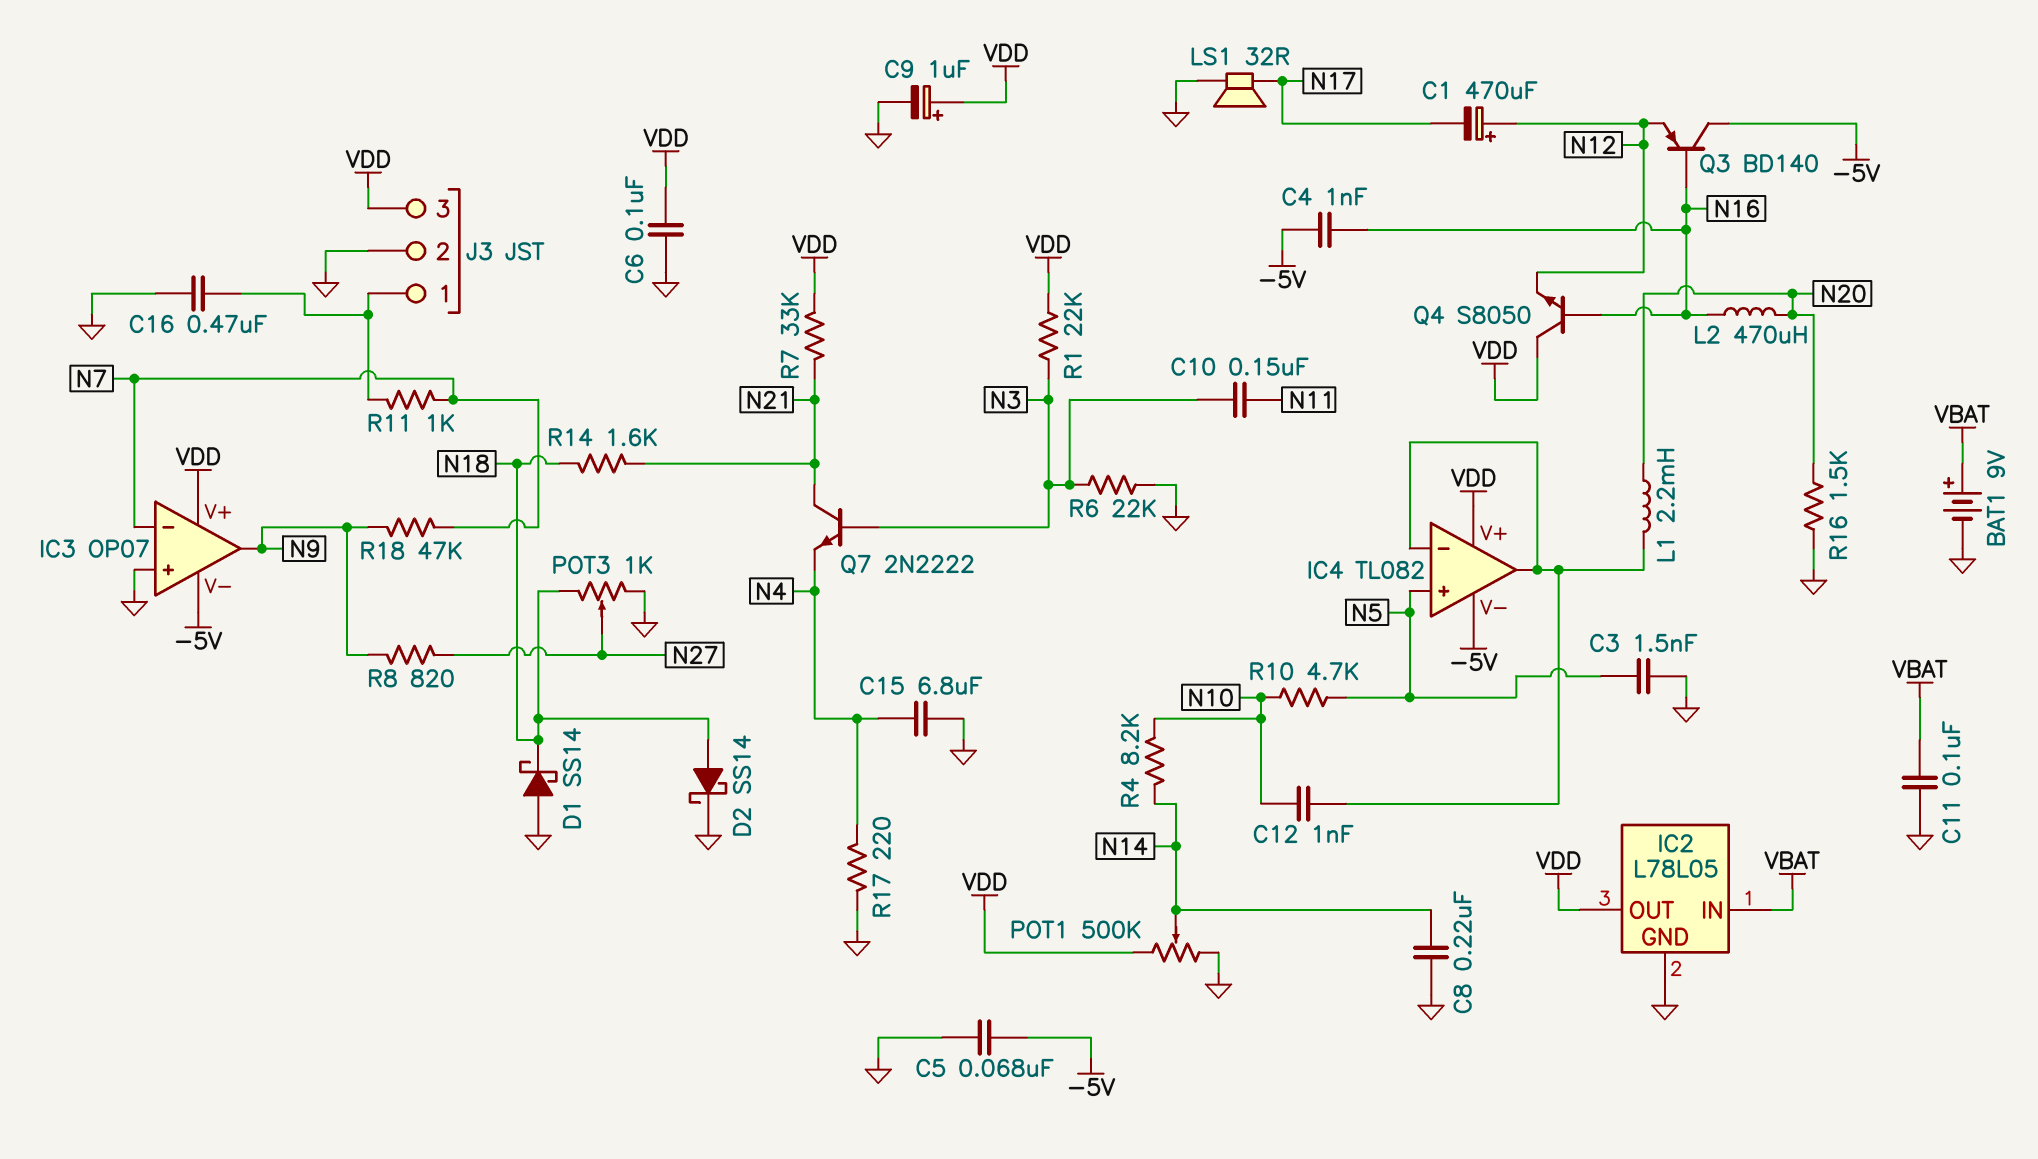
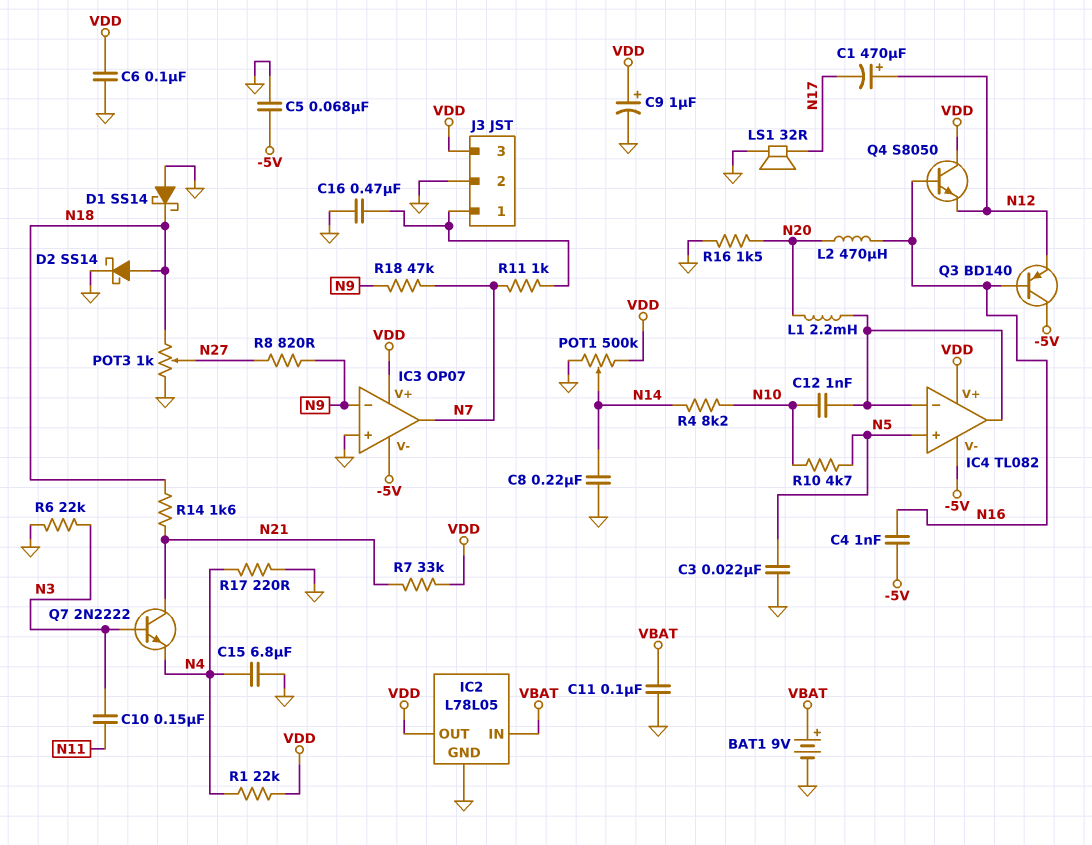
C3: 1.5nF (GND, N5) -> 22nF (GND, N5)
IC3 pin in-: N7 -> N9
IC3 pin out: N9 -> N7
R1: 22k (N3, VDD) -> 22k (N4, VDD)

